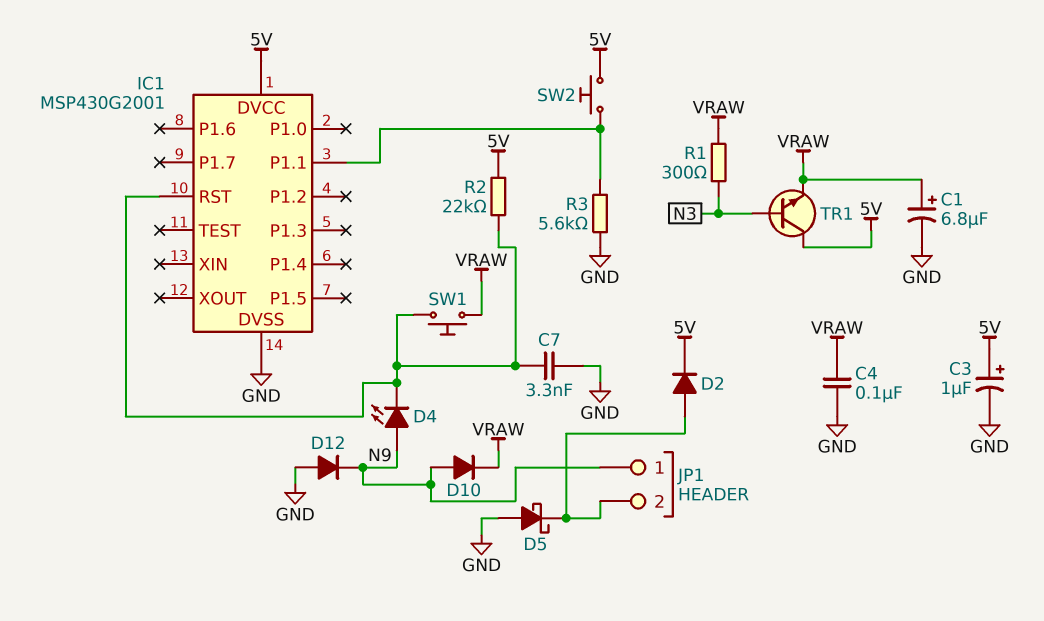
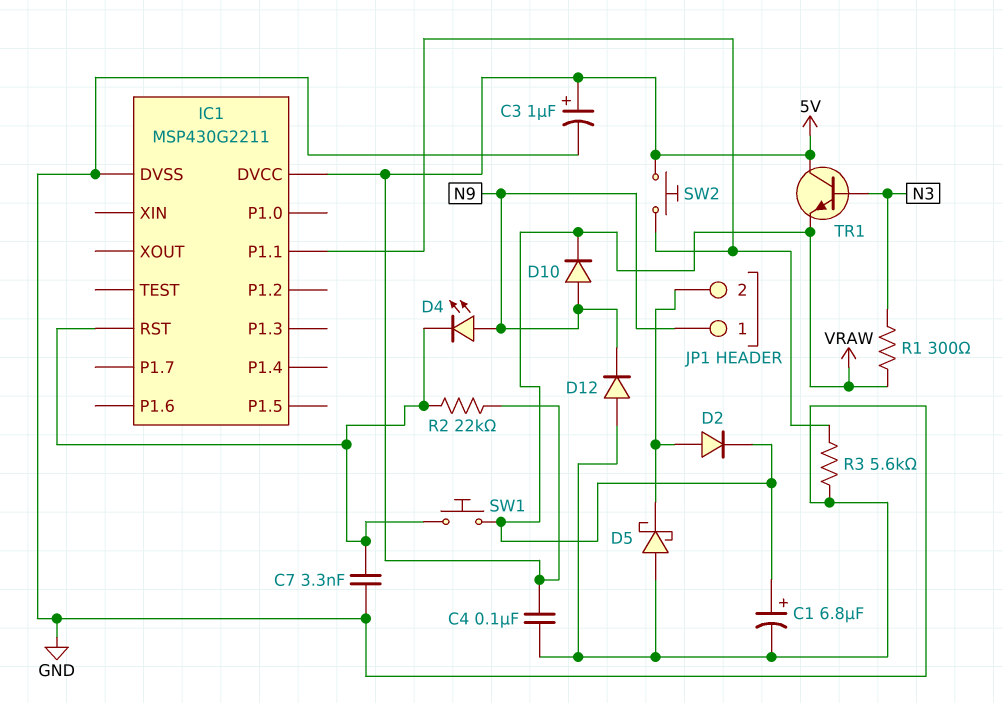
C4: 100nF (GND, VRAW) -> 100nF (5V, GND)
D2: diode (A JP1/2, K 5V) -> diode (A JP1/2, K VRAW)
IC1: MSP430G2001 -> MSP430G2211

